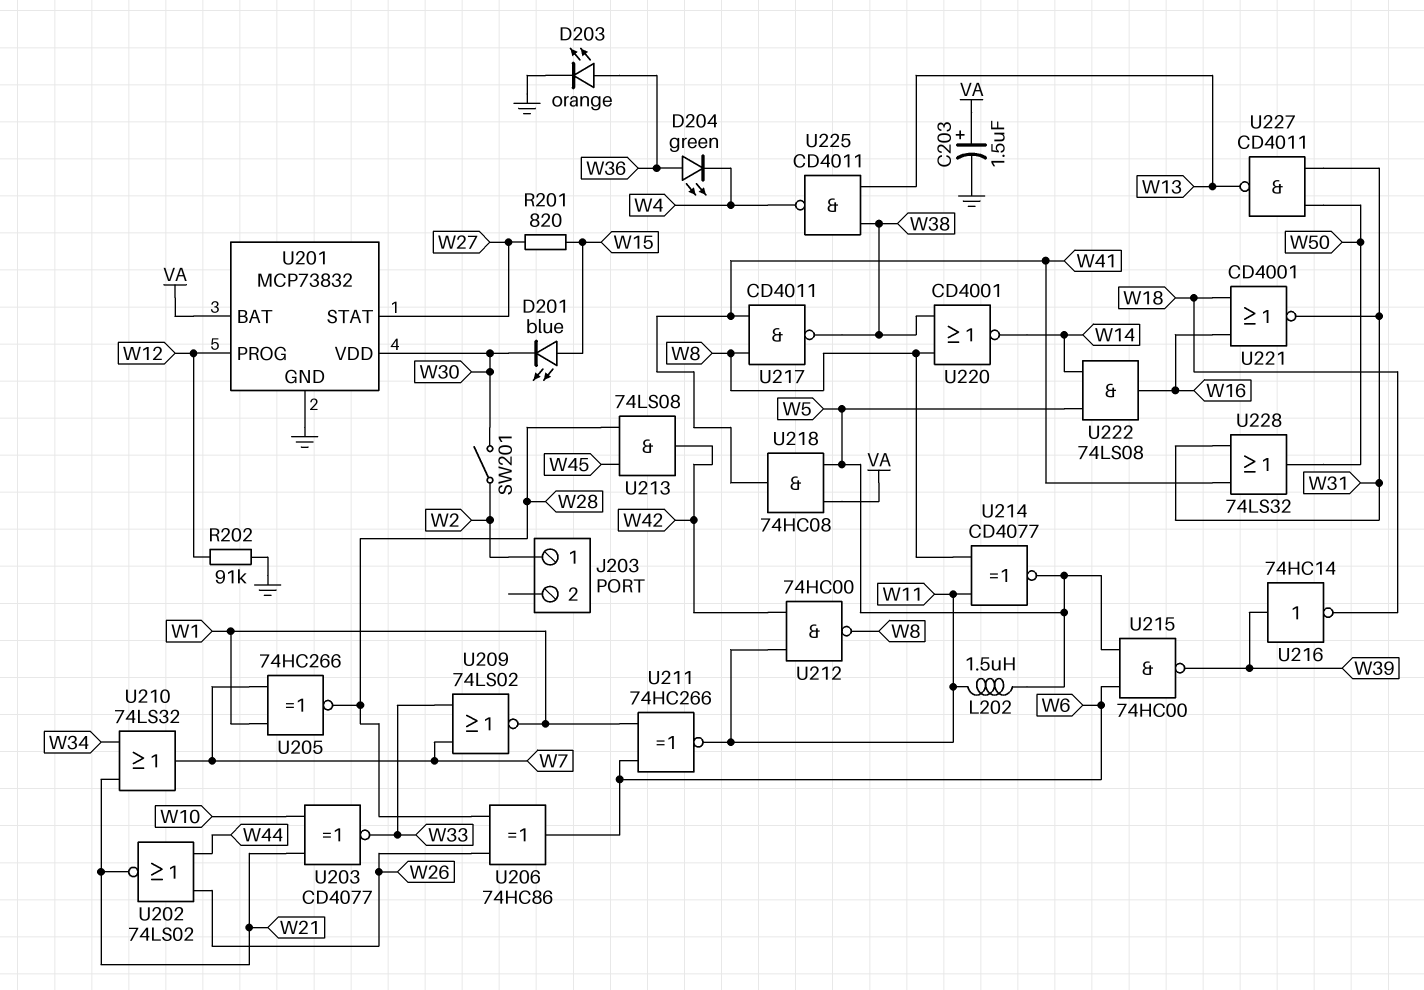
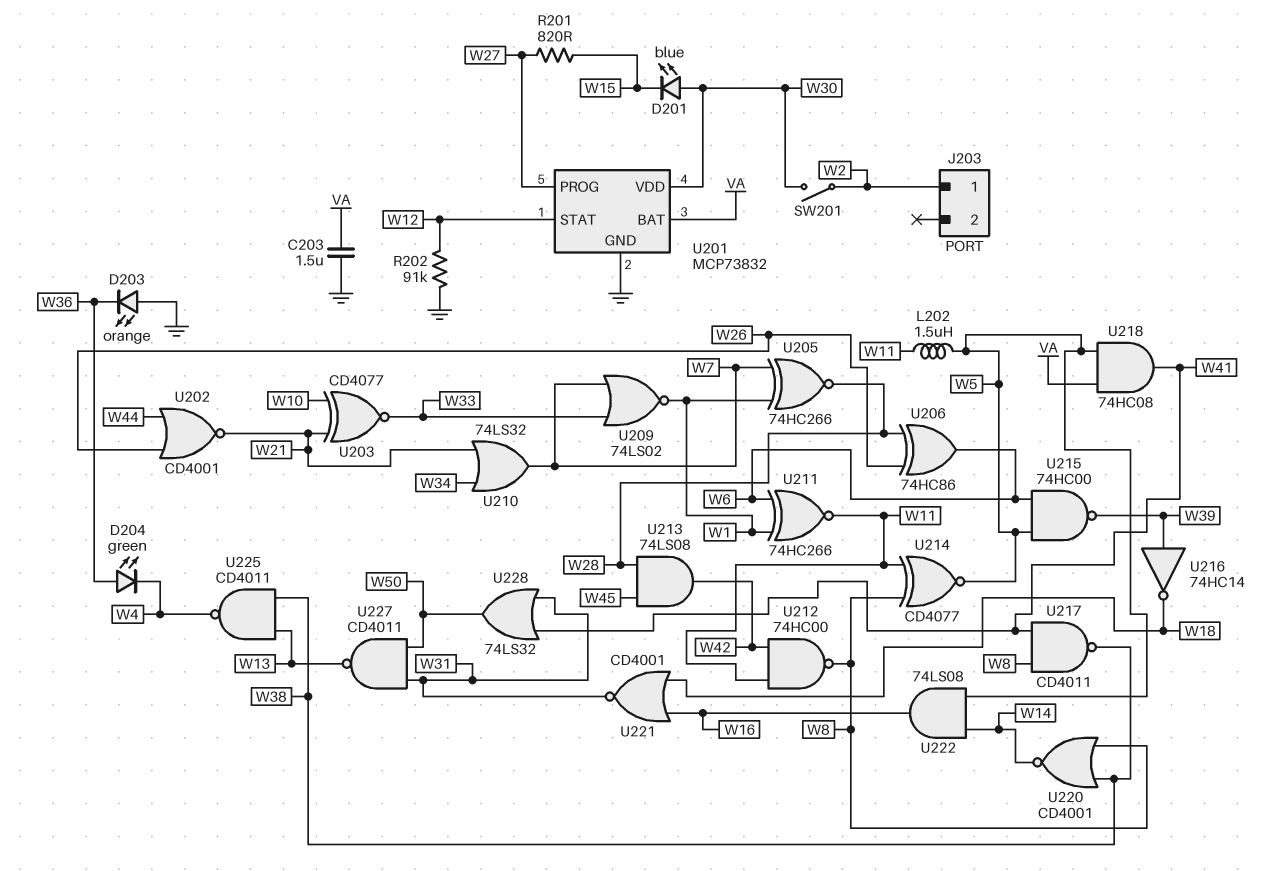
C203: 1.5uF (plus VA, minus GND) -> 1.5uF (GND, VA)
D201: LED blue (A W15, K W30) -> LED blue (A W30, K W15)
D203: LED orange (A W36, K GND) -> LED orange (A GND, K W36)
U201 pin PROG: W12 -> W27
U201 pin STAT: W27 -> W12
U202: NOR 74LS02 (in W26, in W44, out W21) -> NOR CD4001 (in W26, in W44, out W21)

